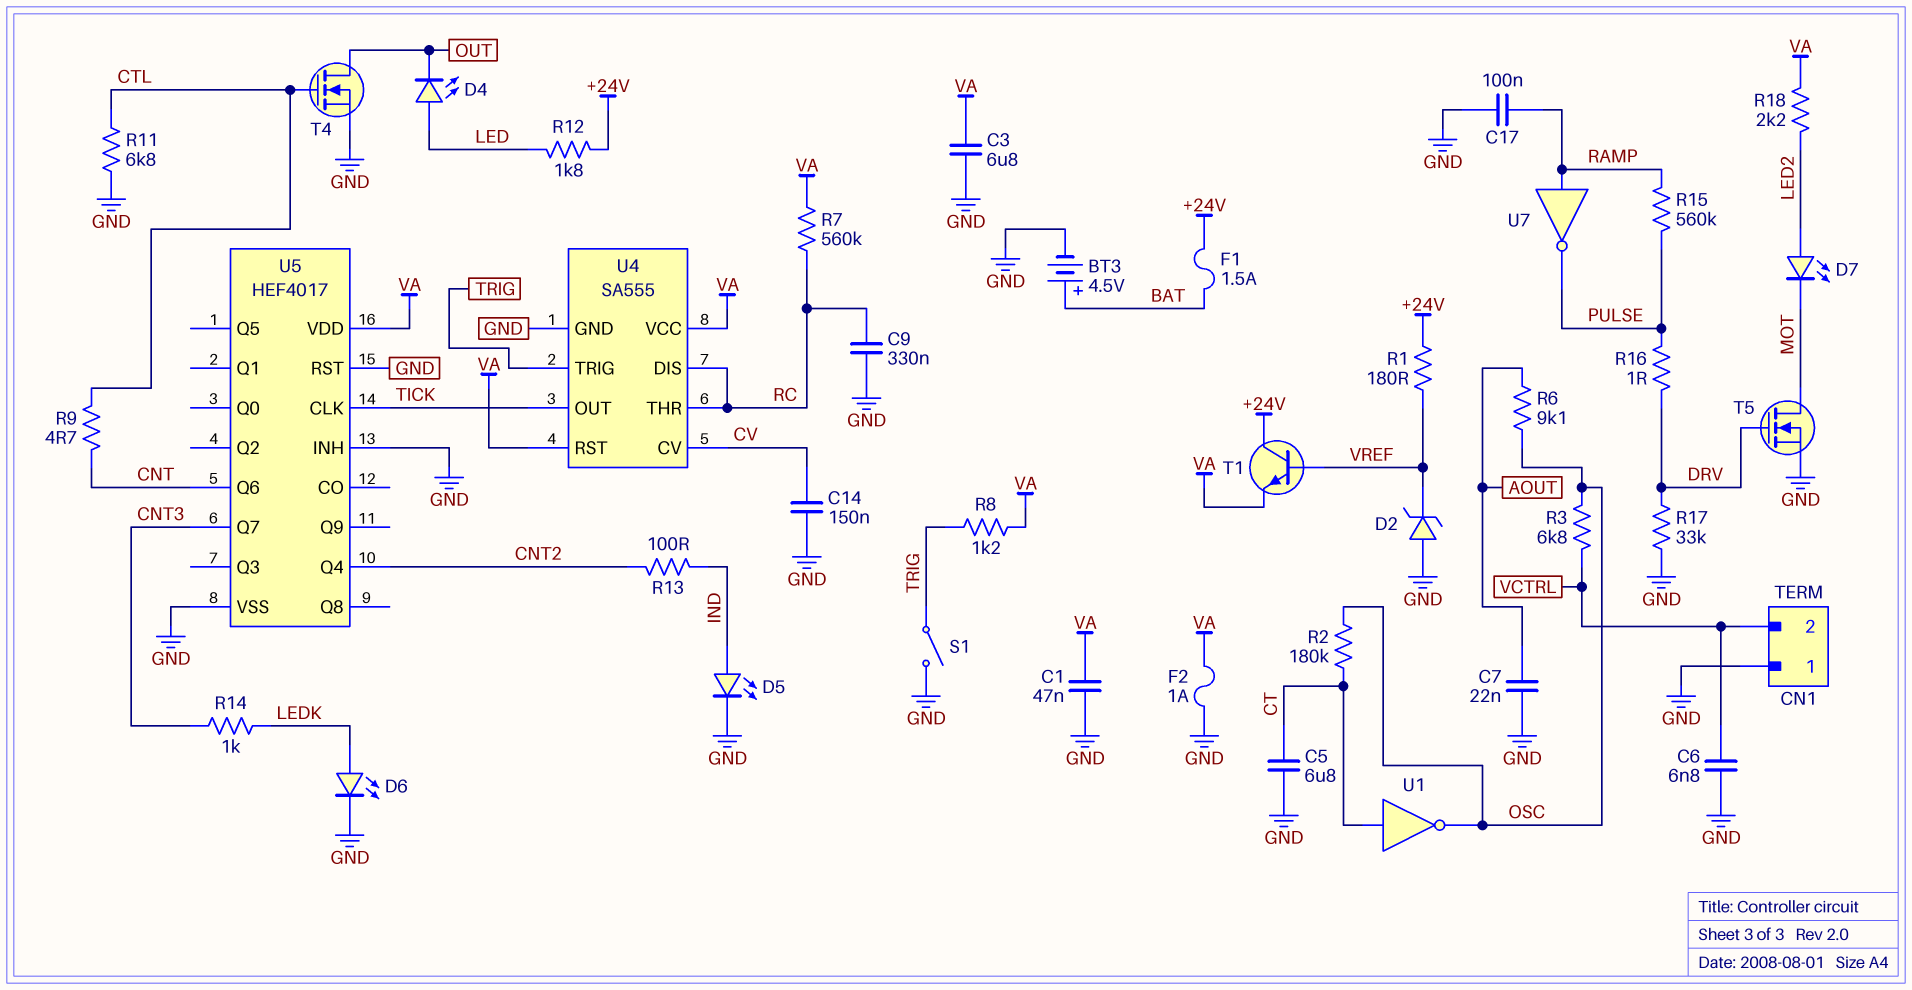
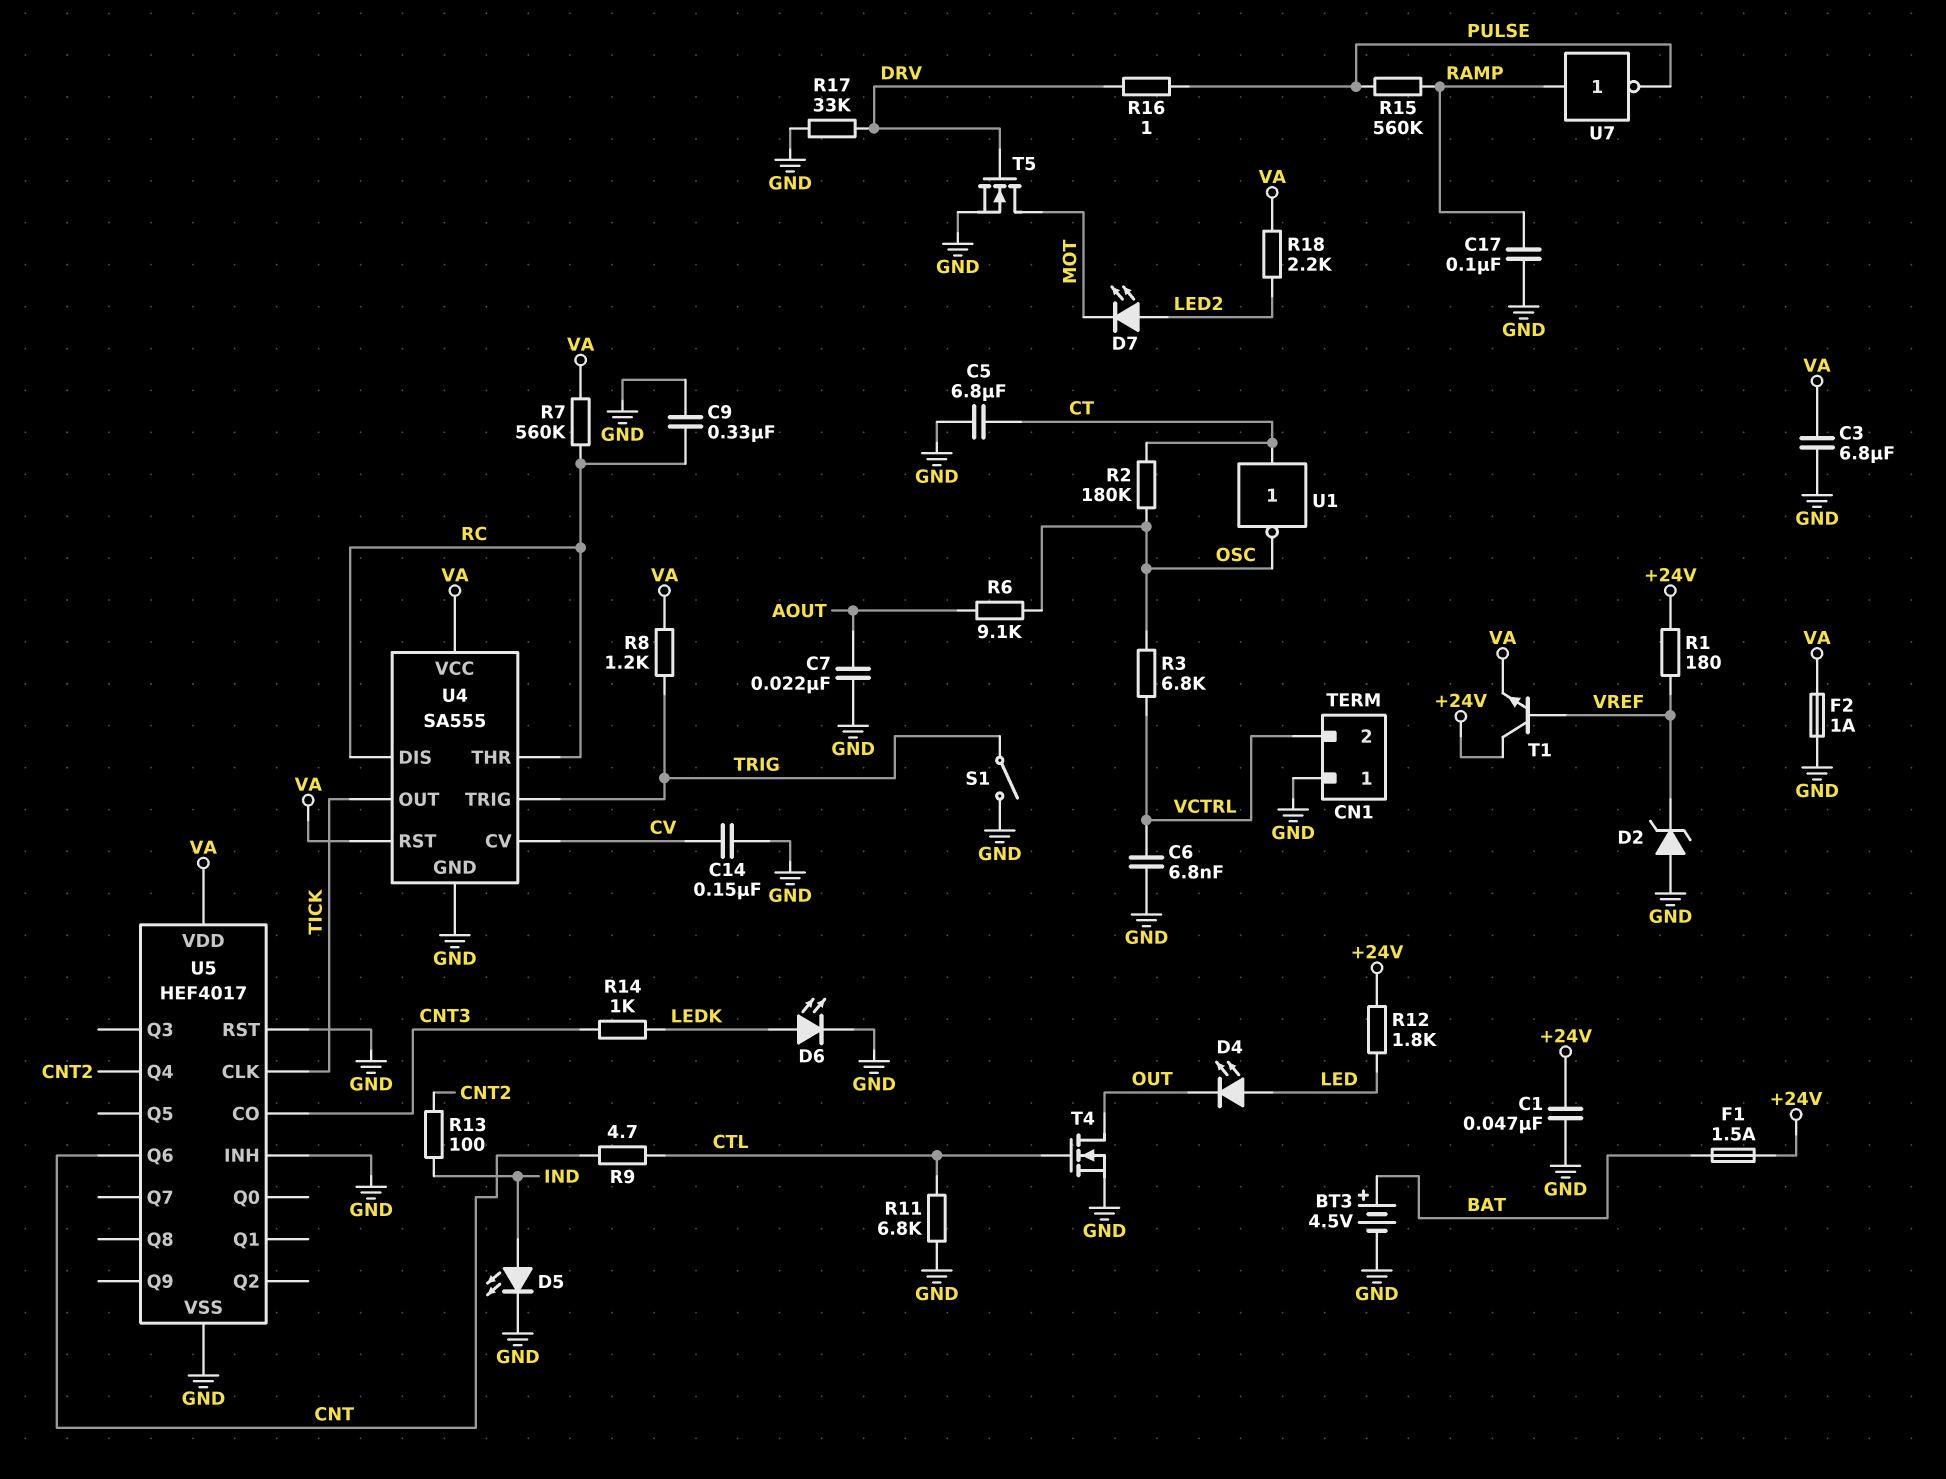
C1: 47nF (GND, VA) -> 47nF (+24V, GND)
U5 pin CO: none -> CNT3
U5 pin Q7: CNT3 -> none

